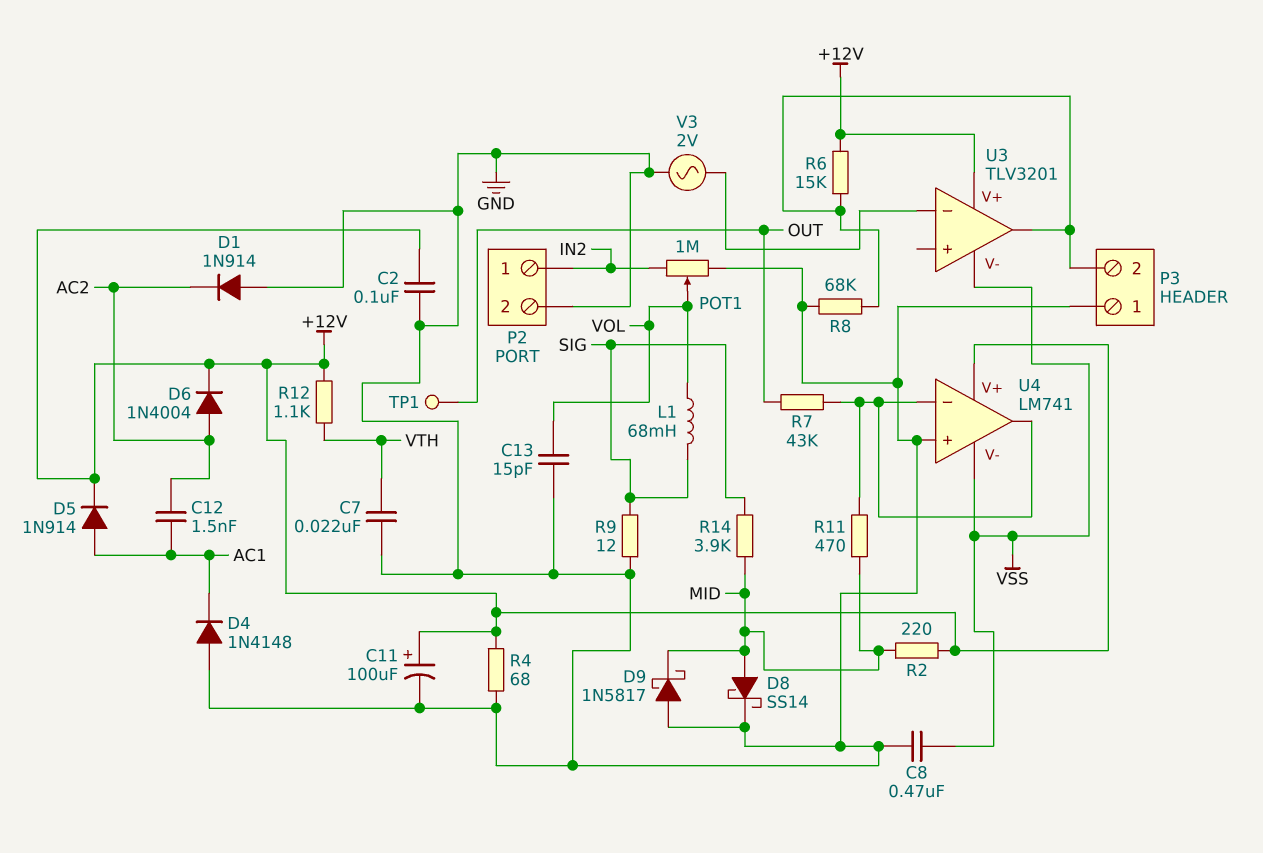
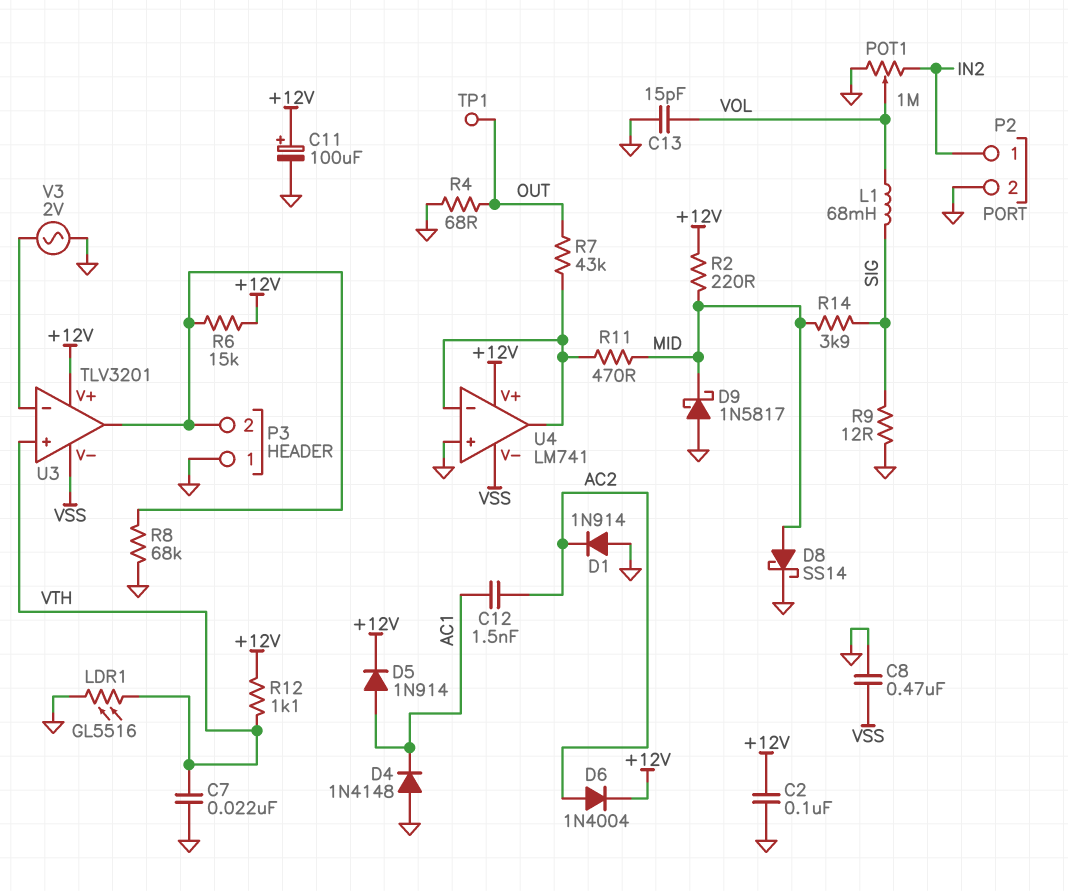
LDR1: none -> GL5516 (GND, VTH)
R4: 68 (+12V, GND) -> 68 (GND, OUT)
U3 pin in+: none -> VTH

